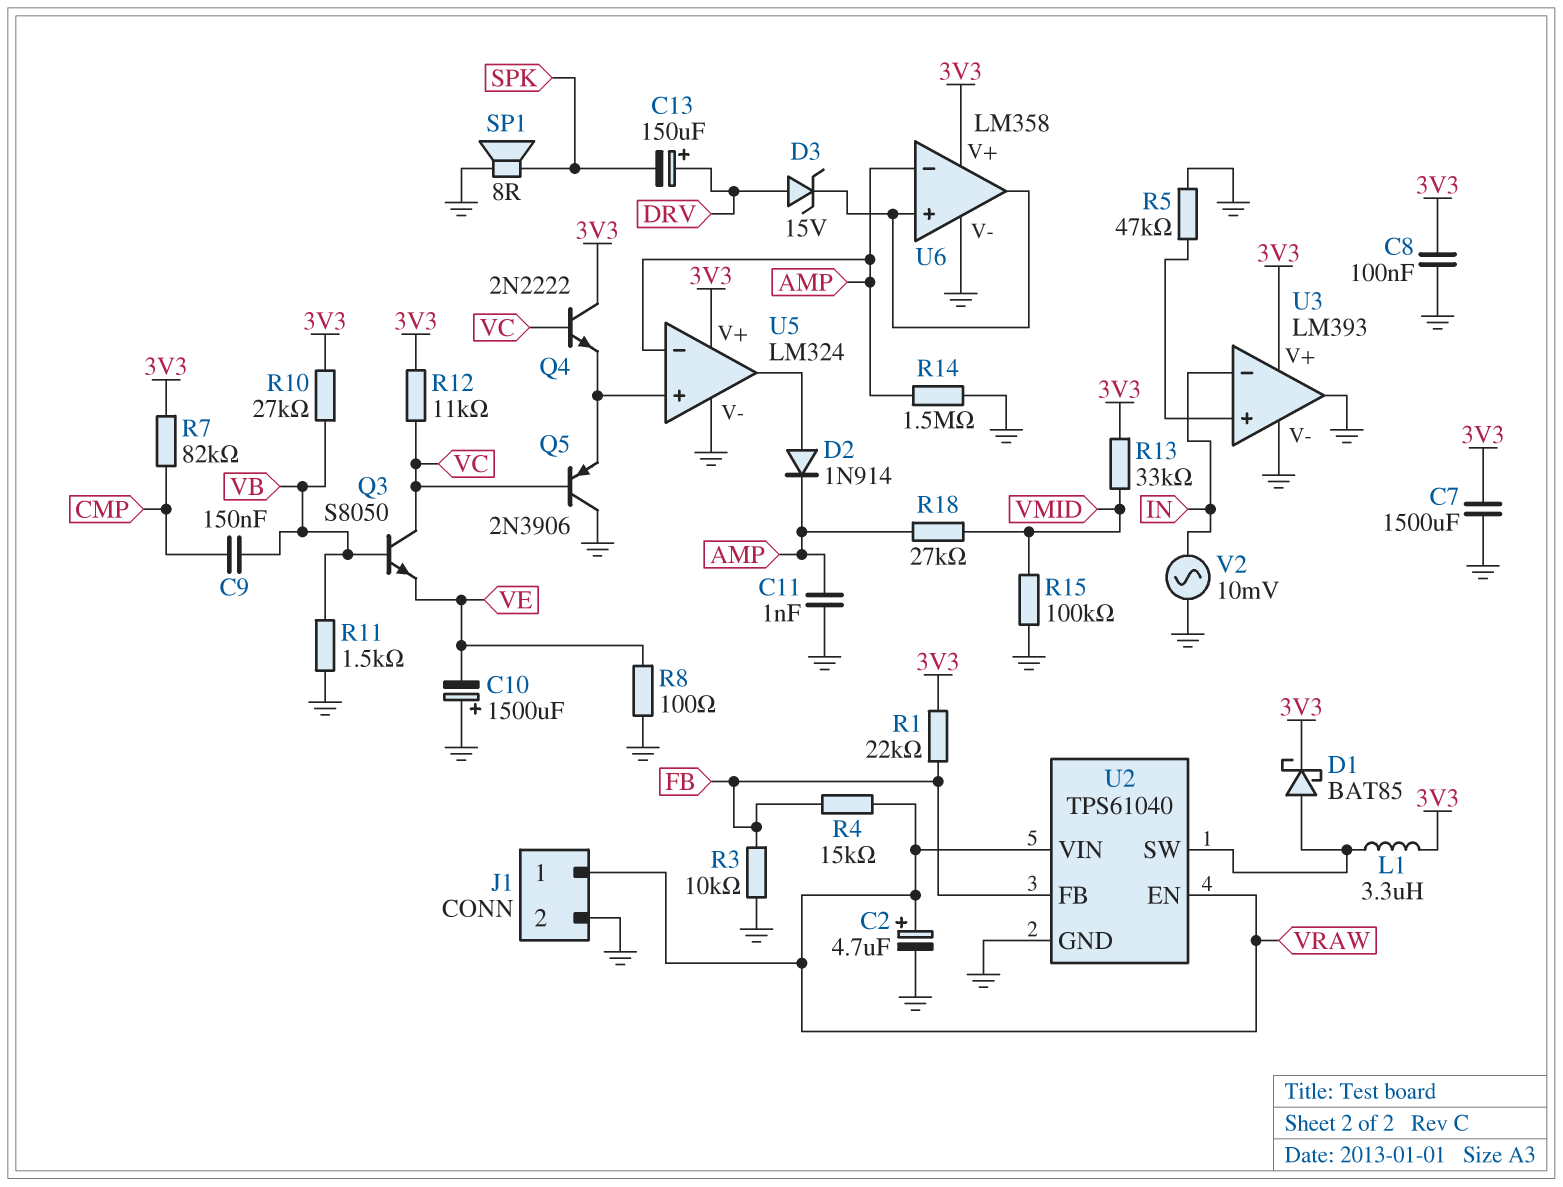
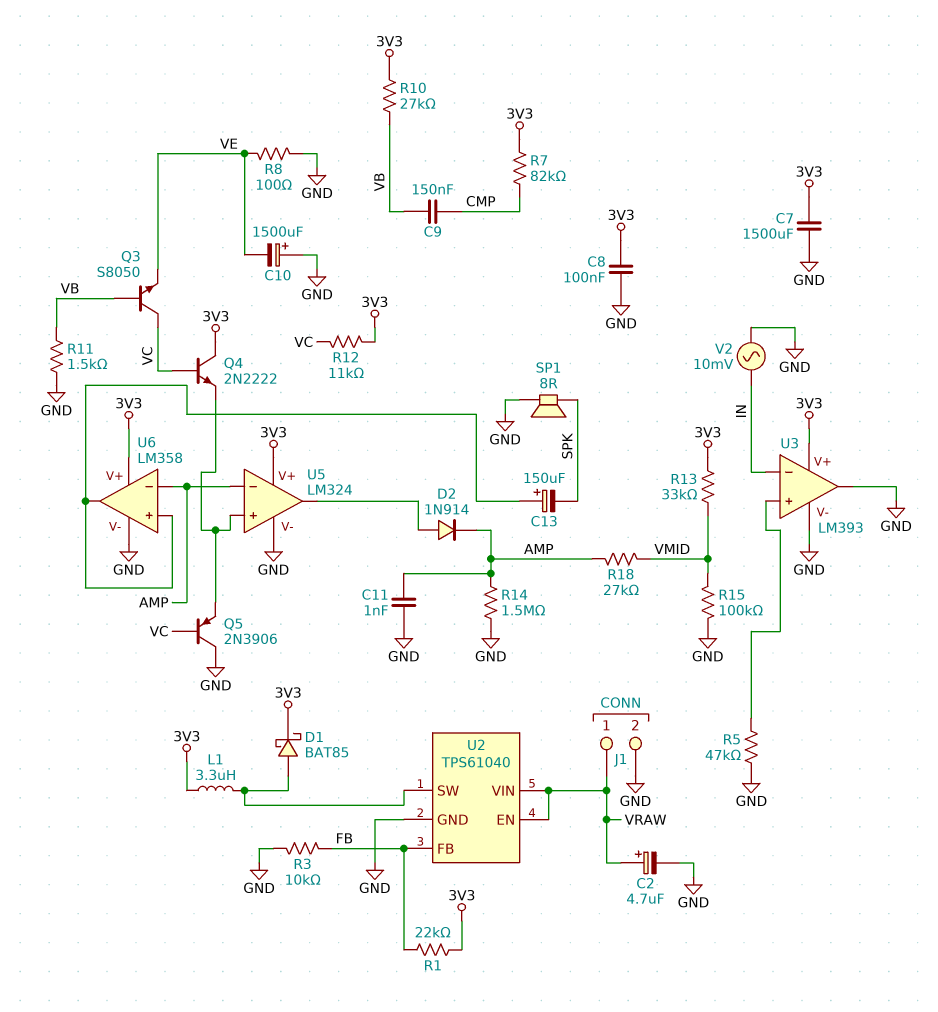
C13: 150uF (plus DRV, minus SPK) -> 150uF (plus U6/in+, minus SPK)
D3: zener 15V (A DRV, K U6/in+) -> none
R4: 15k (FB, VRAW) -> none

